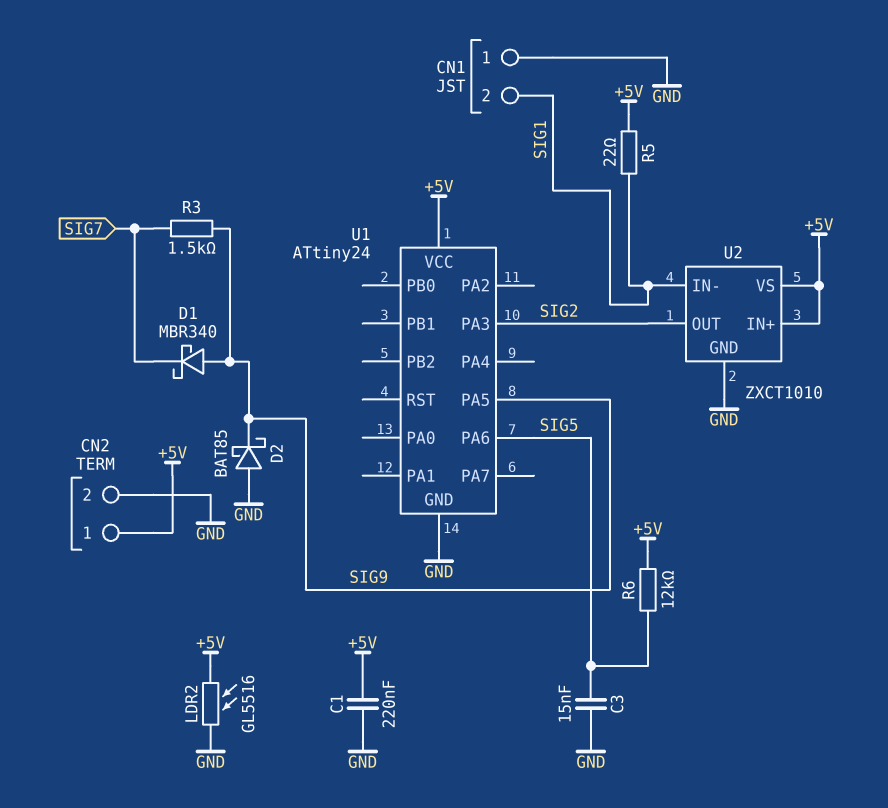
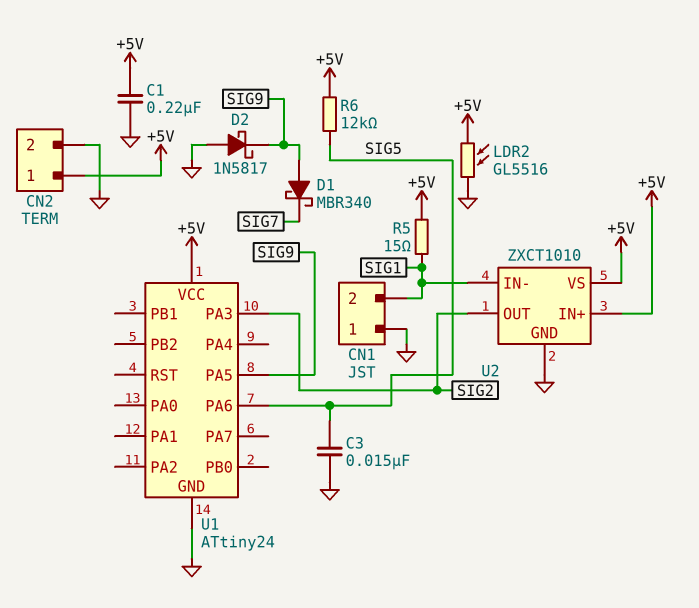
D2: schottky BAT85 (A GND, K SIG9) -> schottky 1N5817 (A GND, K SIG9)
R3: 1.5k (SIG7, SIG9) -> none
R5: 22 (+5V, SIG1) -> 15 (+5V, SIG1)

